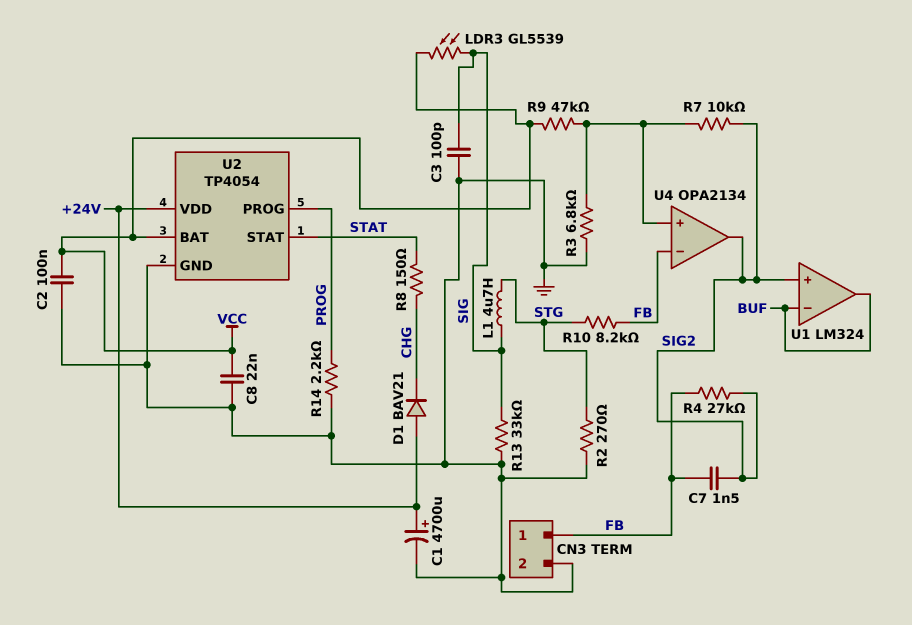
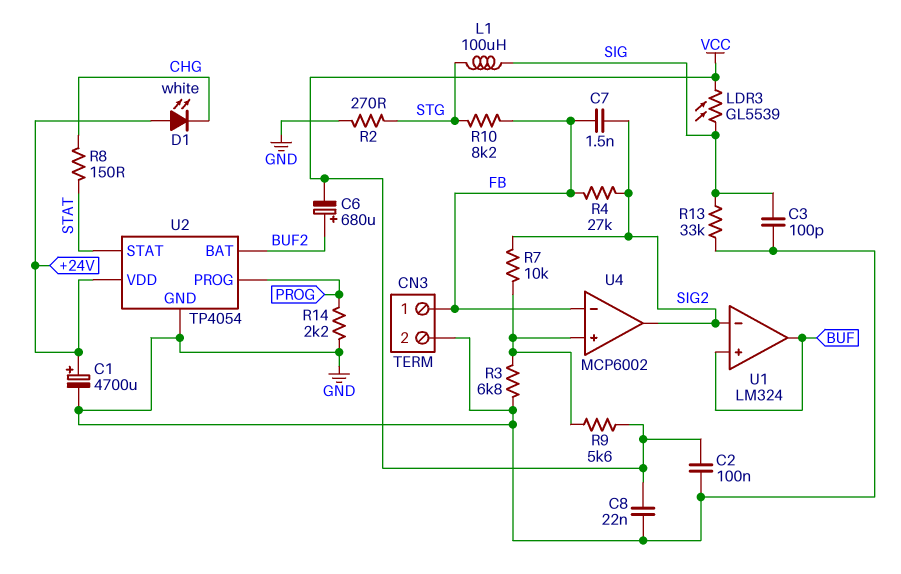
C6: none -> 680uF (plus BUF2, minus VCC)
D1: diode BAV21 (A +24V, K CHG) -> LED white (A +24V, K CHG)
L1: 4.7uH (SIG, STG) -> 100uH (SIG, STG)
R9: 47k (U4/in+, VCC) -> 5.6k (U4/in+, VCC)
U1 pin in+: SIG2 -> BUF
U1 pin in-: BUF -> SIG2
U2 pin BAT: VCC -> BUF2
U4: OPA2134 -> MCP6002

